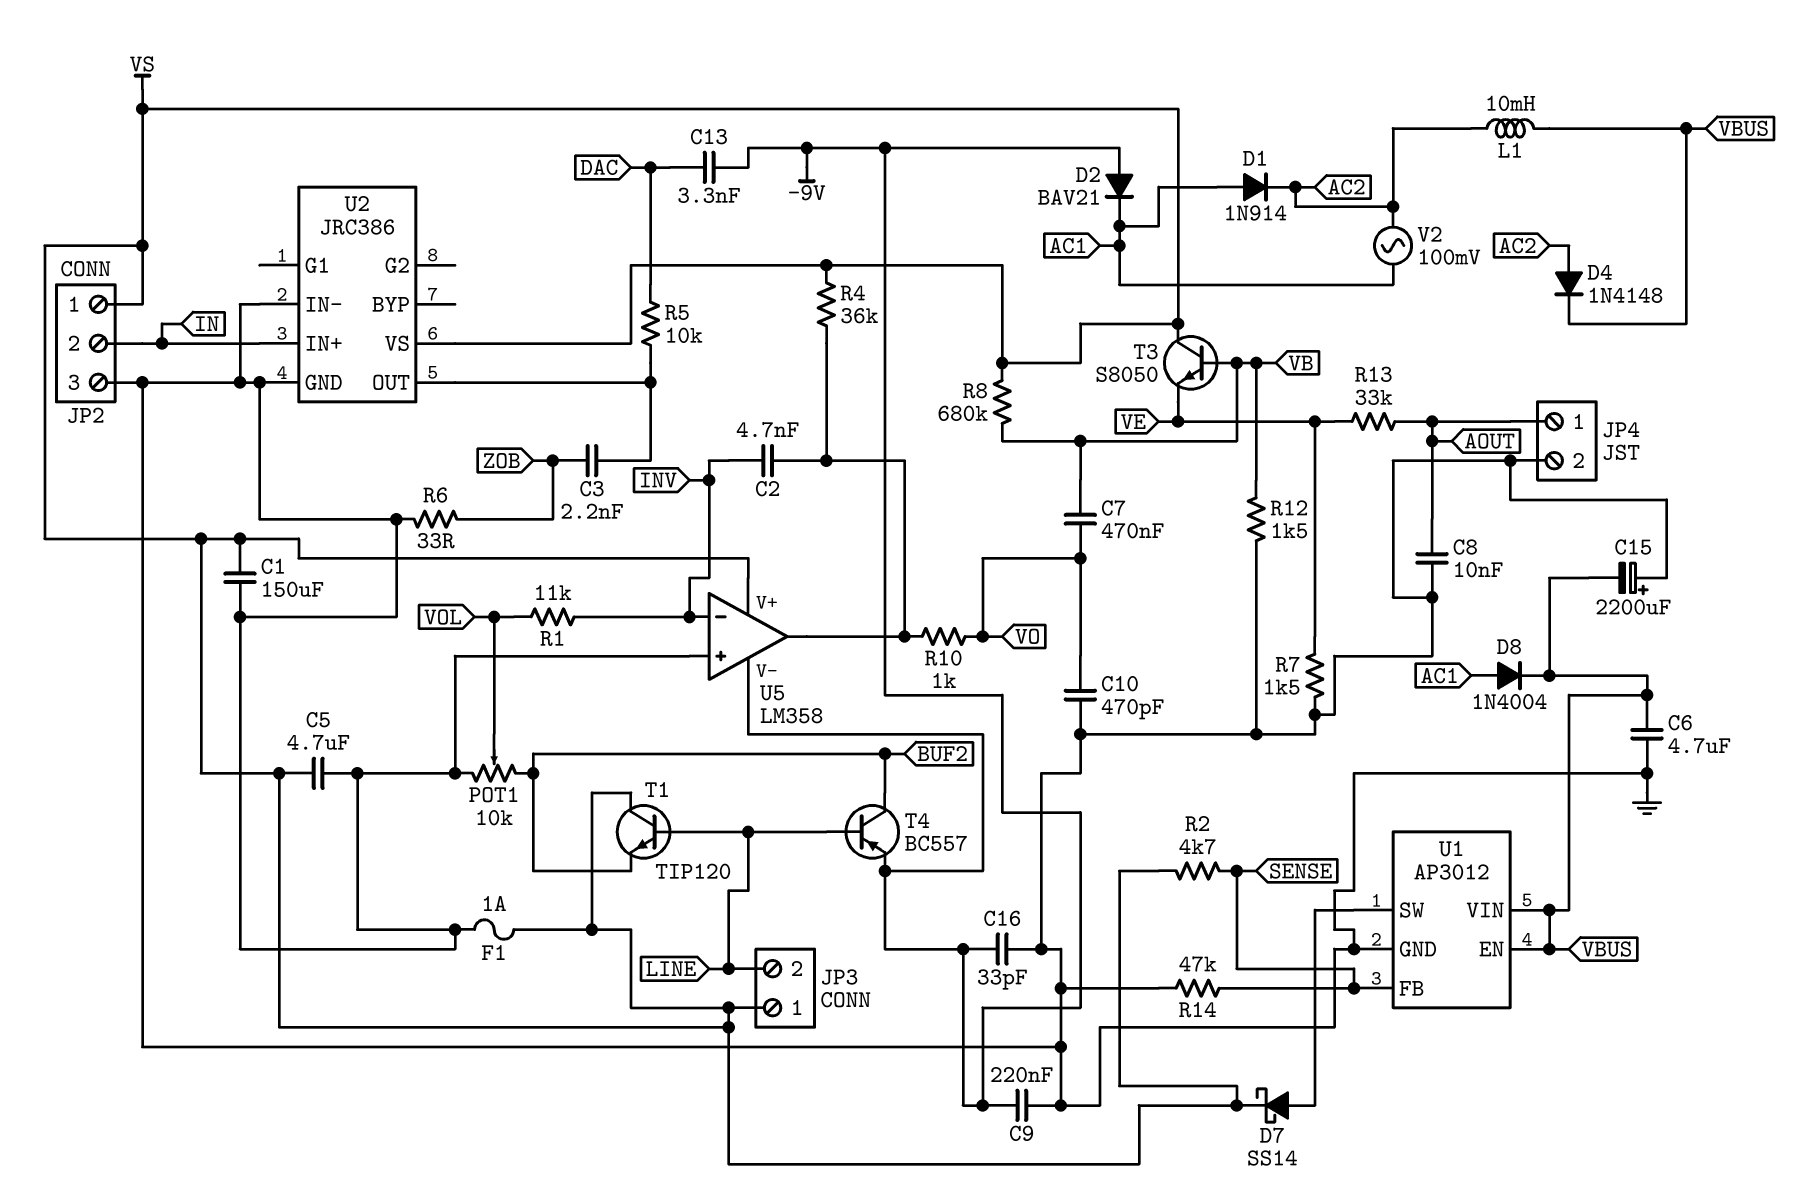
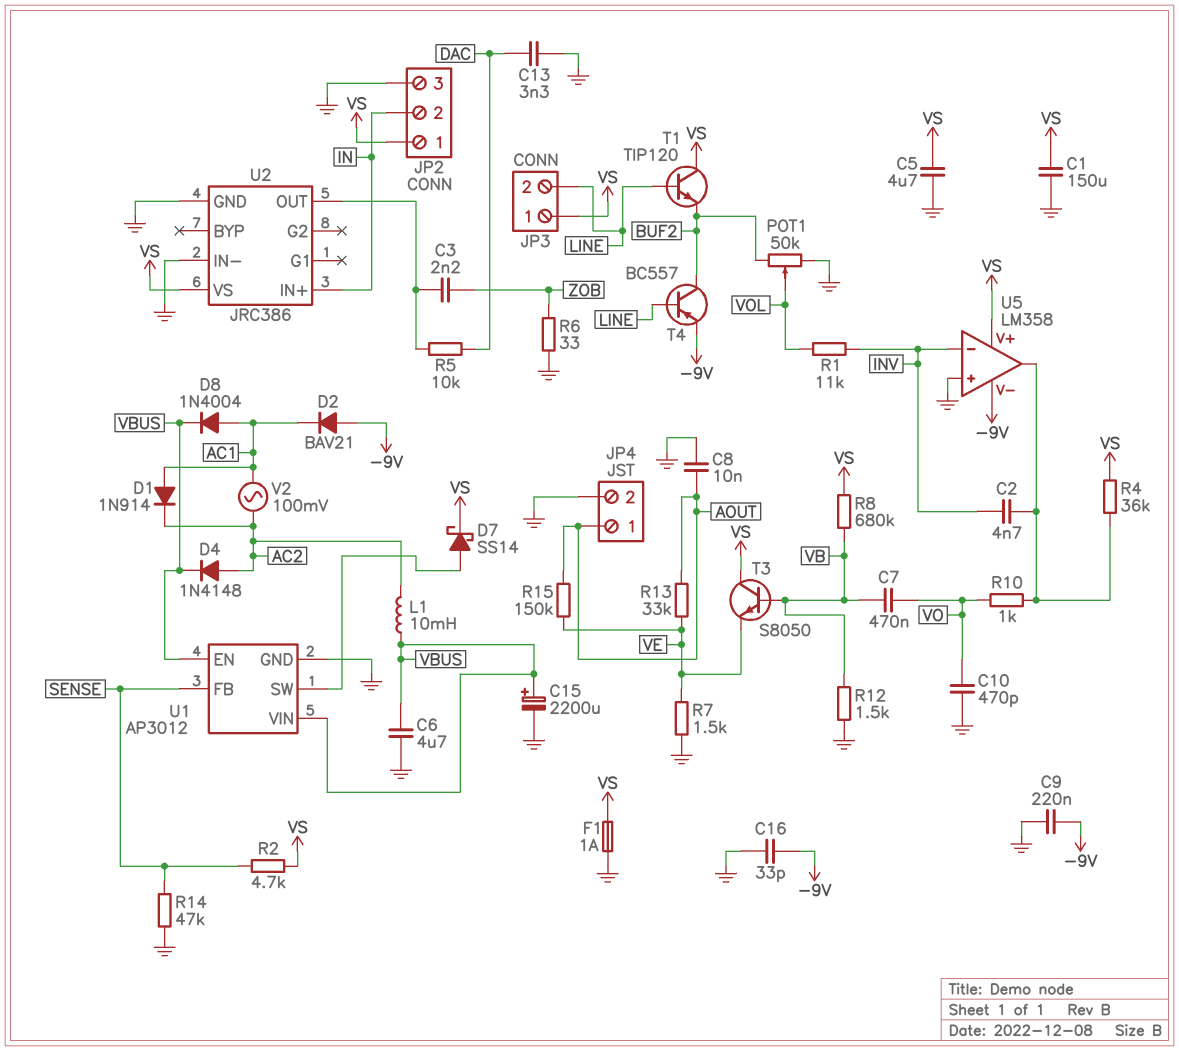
C13: 3.3nF (-9V, DAC) -> 3.3nF (DAC, GND)
C15: 2200uF (plus GND, minus VBUS) -> 2200uF (plus VBUS, minus GND)
POT1: 10k (BUF2, GND, wiper VOL) -> 50k (BUF2, GND, wiper VOL)
R15: none -> 150k (AOUT, VE)

